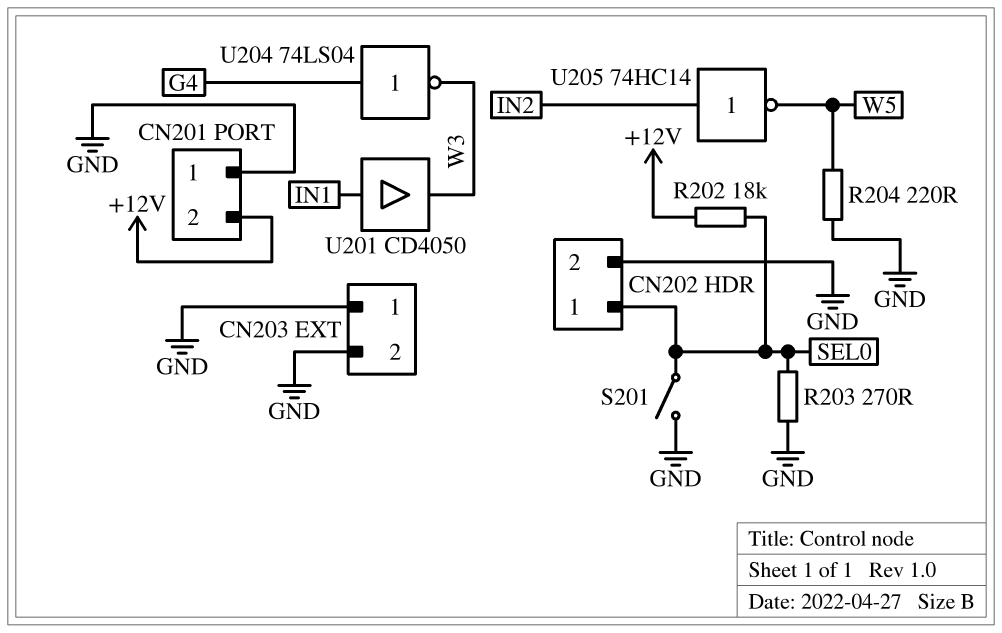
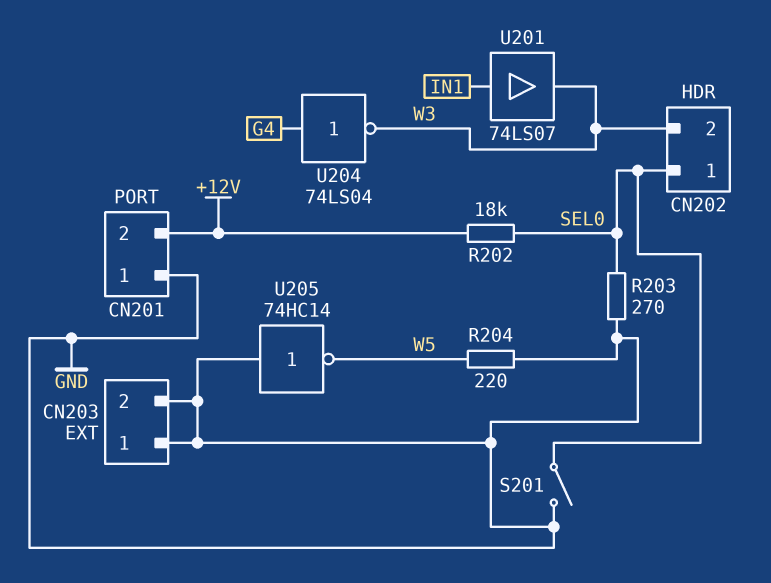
CN202 pin 2: GND -> W3
U201: buffer CD4050 (in IN1, out W3) -> buffer 74LS07 (in IN1, out W3)
U205: NOT 74HC14 (in IN2, out W5) -> NOT 74HC14 (in GND, out W5)

